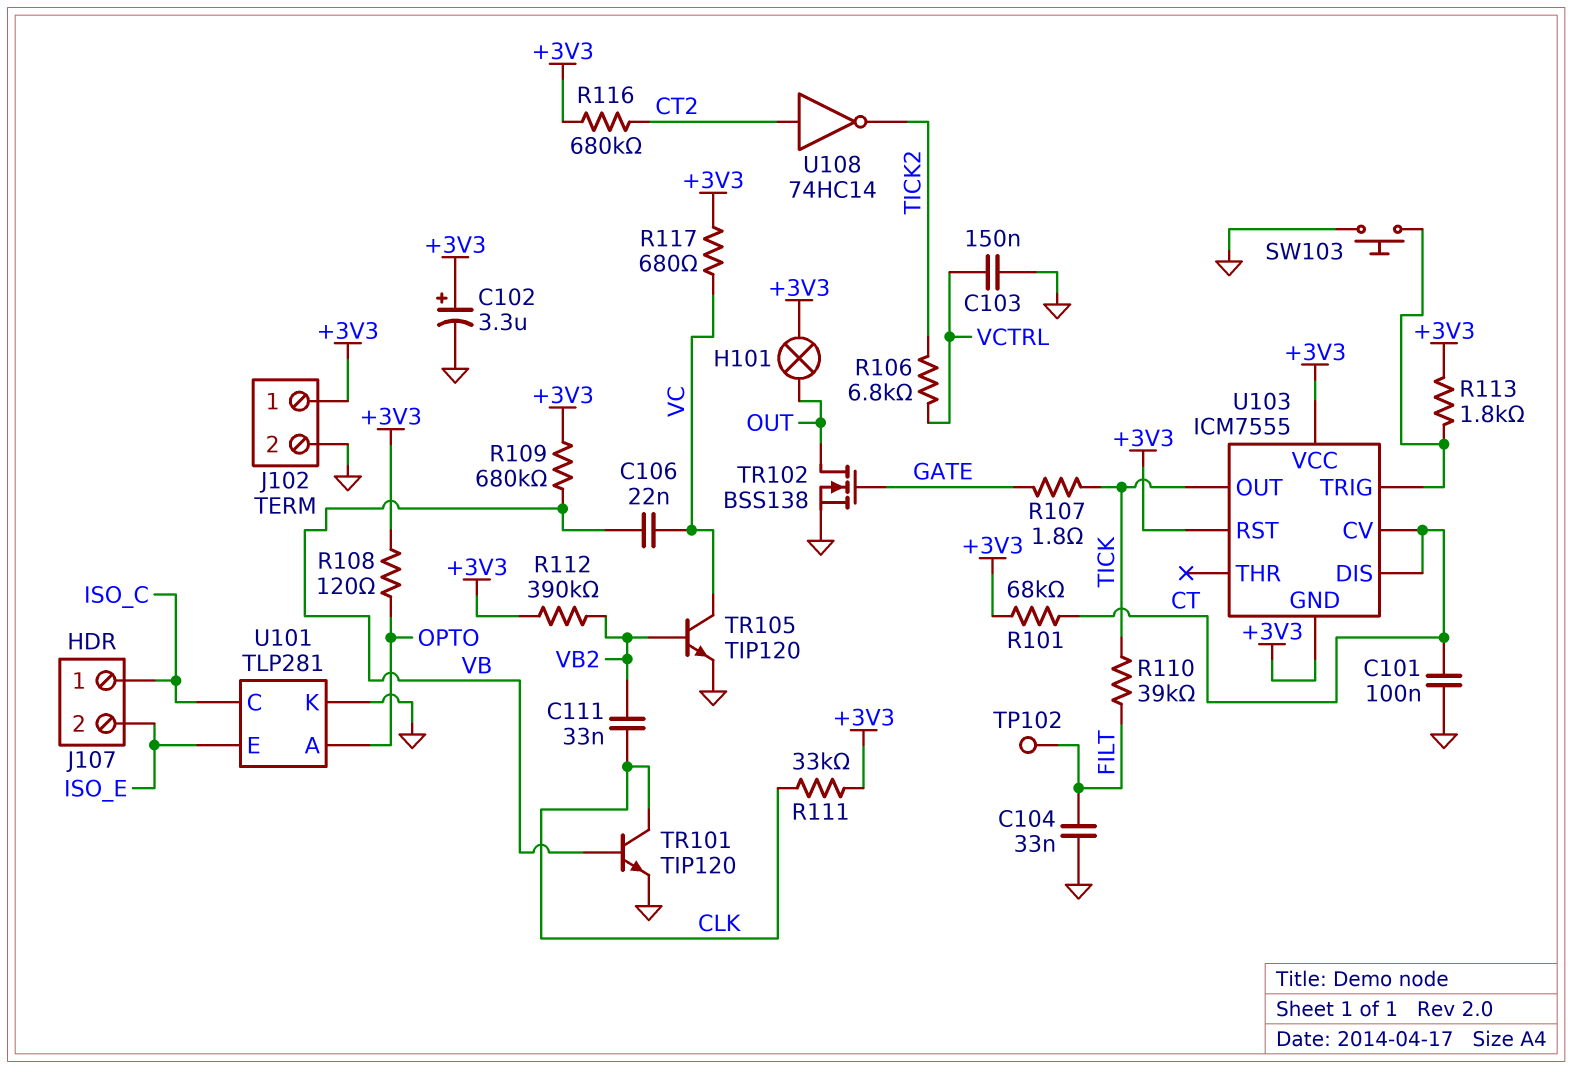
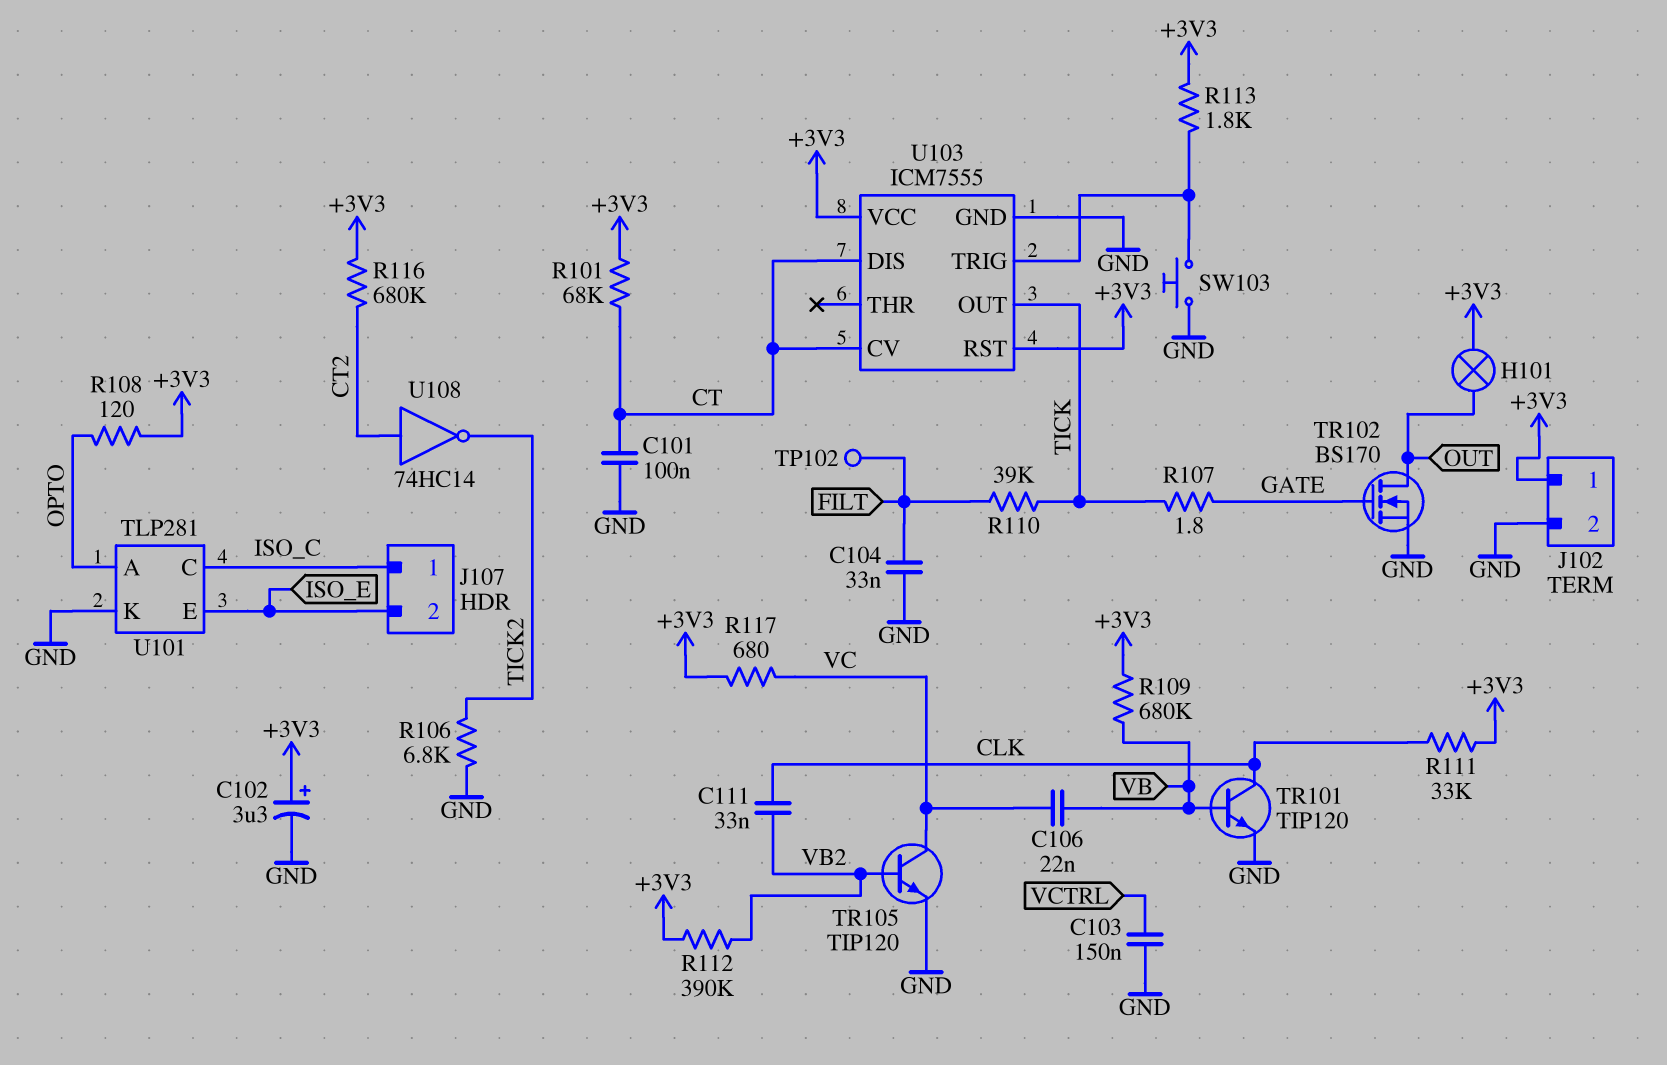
R106: 6.8k (TICK2, VCTRL) -> 6.8k (GND, TICK2)
TR102: NMOS BSS138 (G GATE, D OUT, S GND) -> NMOS BS170 (G GATE, D OUT, S GND)
U103 pin GND: +3V3 -> GND

